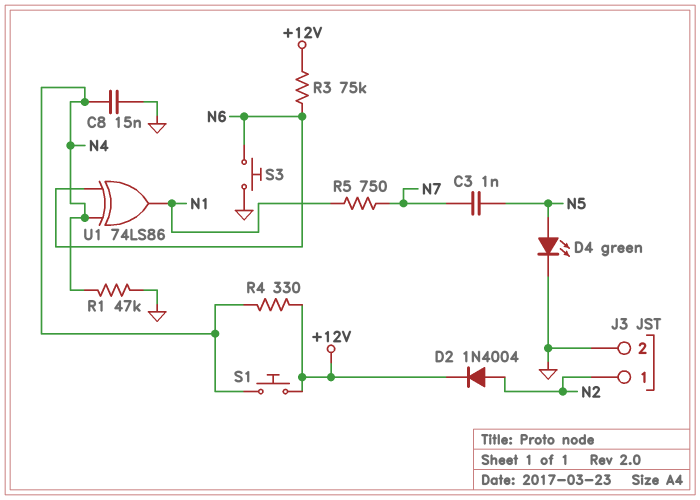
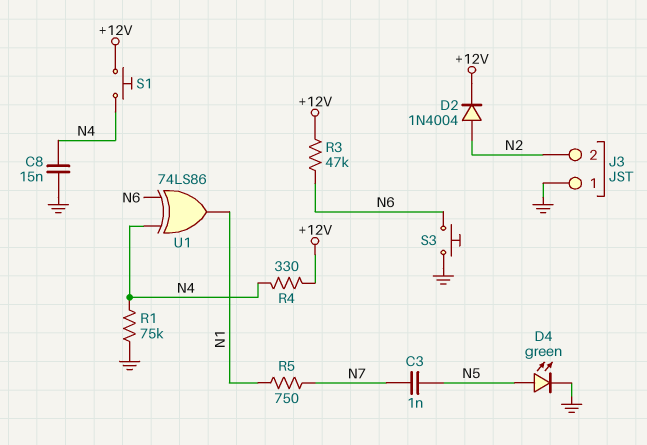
J3 pin 1: N2 -> GND
J3 pin 2: GND -> N2
R1: 47k (GND, N4) -> 75k (GND, N4)
R3: 75k (+12V, N6) -> 47k (+12V, N6)

